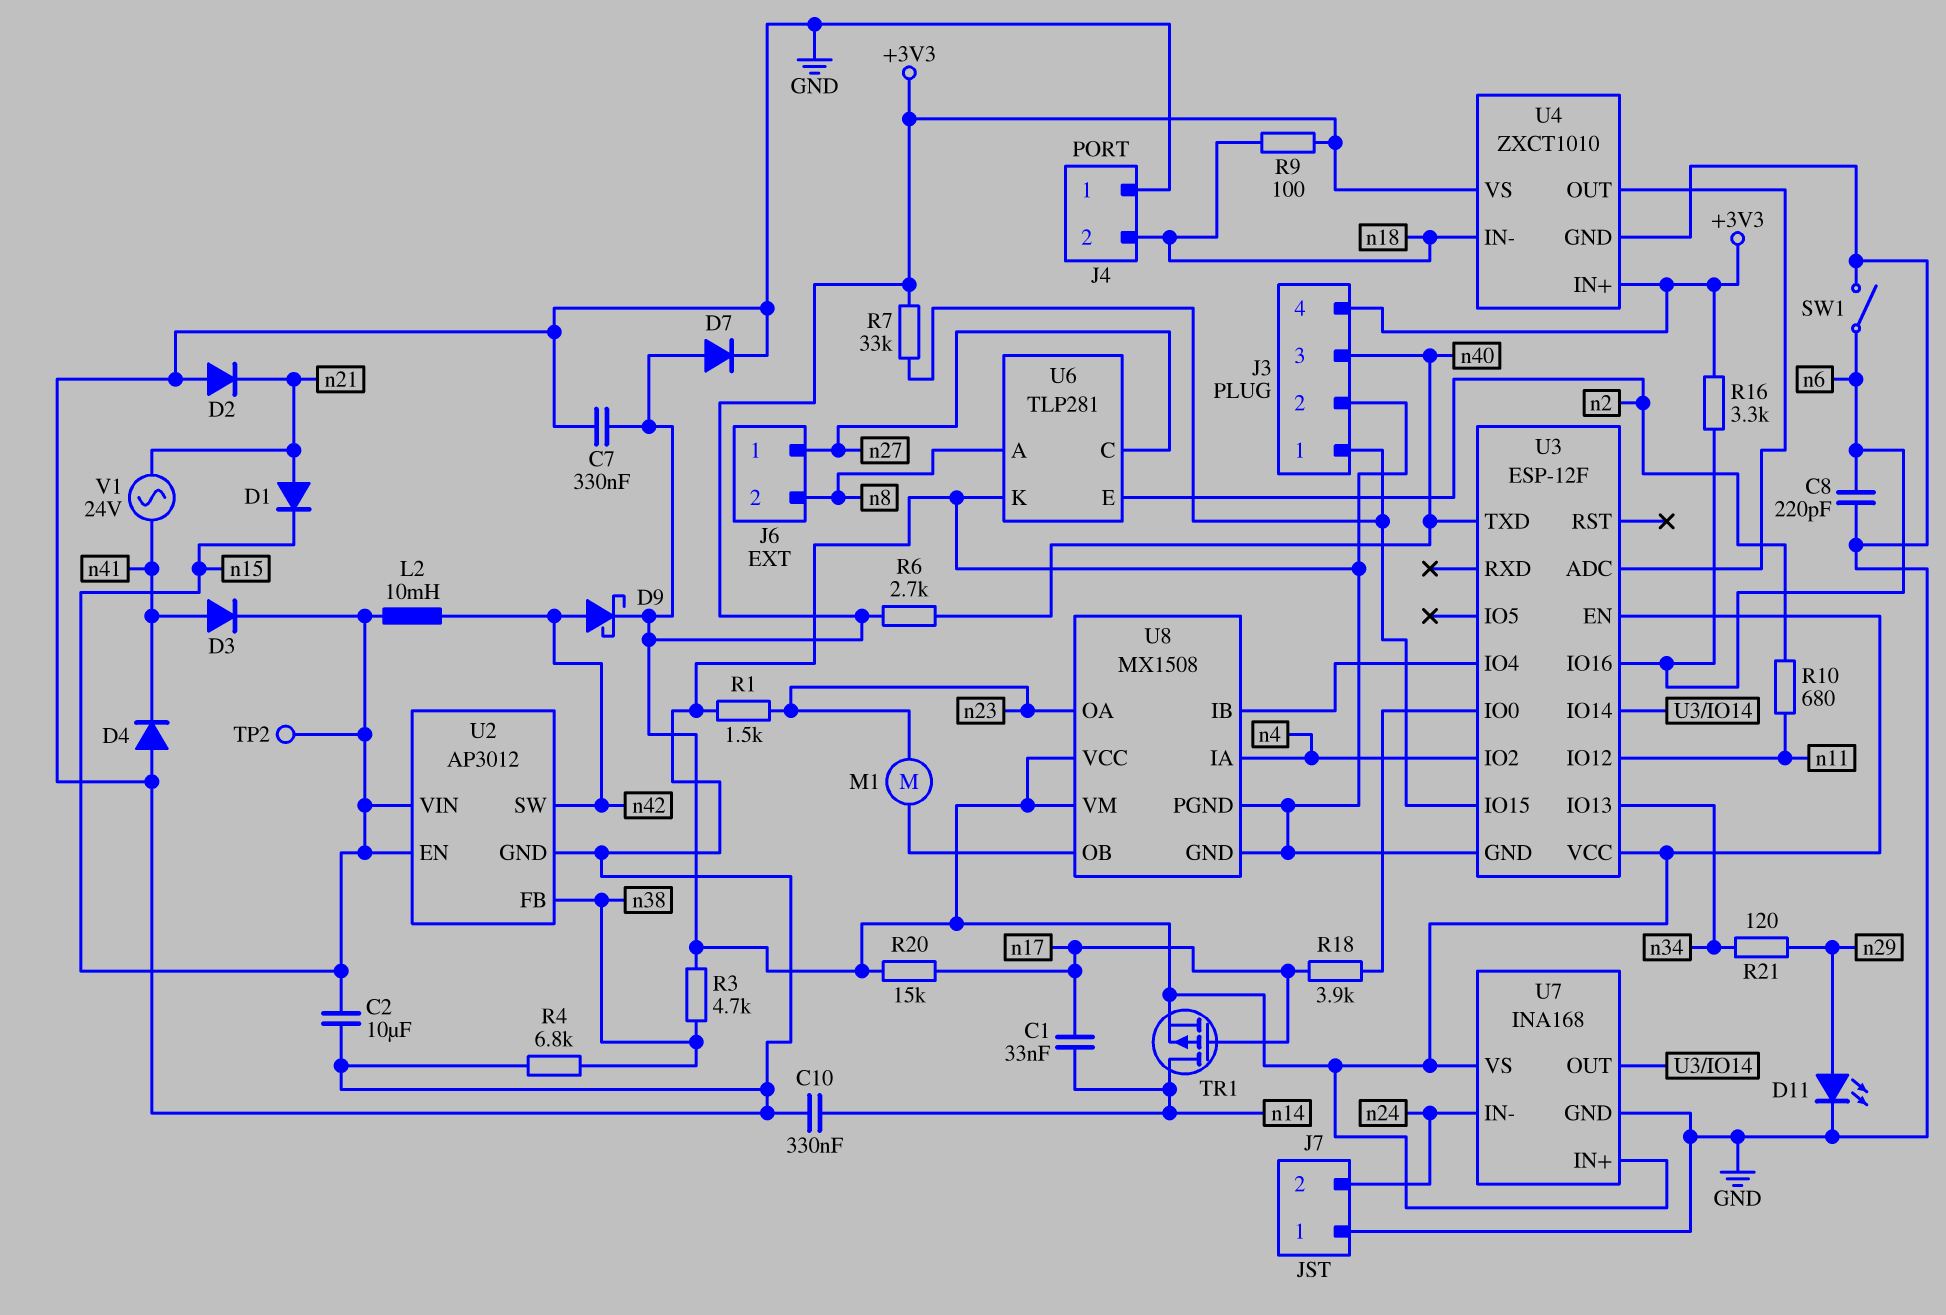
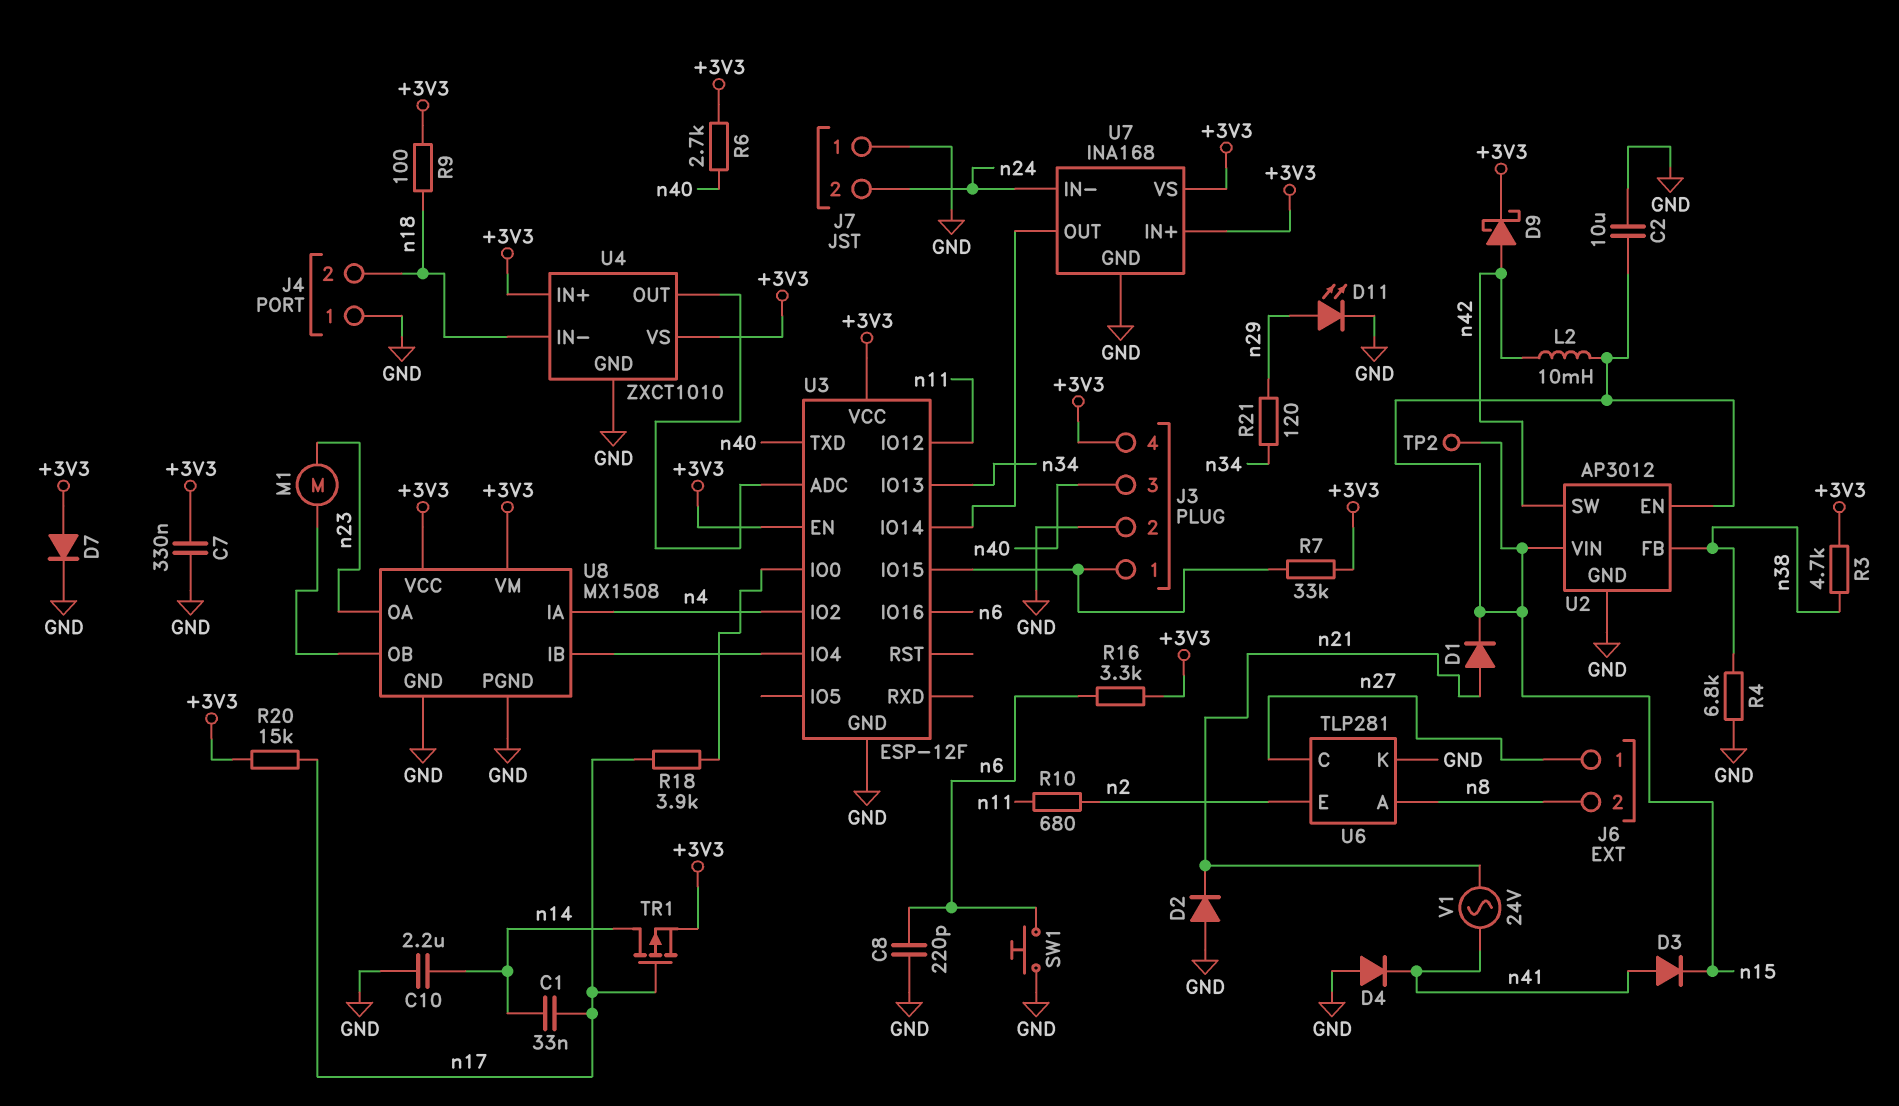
C10: 330nF (GND, n14) -> 2.2uF (GND, n14)
R1: 1.5k (GND, n23) -> none
SW1: switch (GND, n6) -> button (GND, n6)

